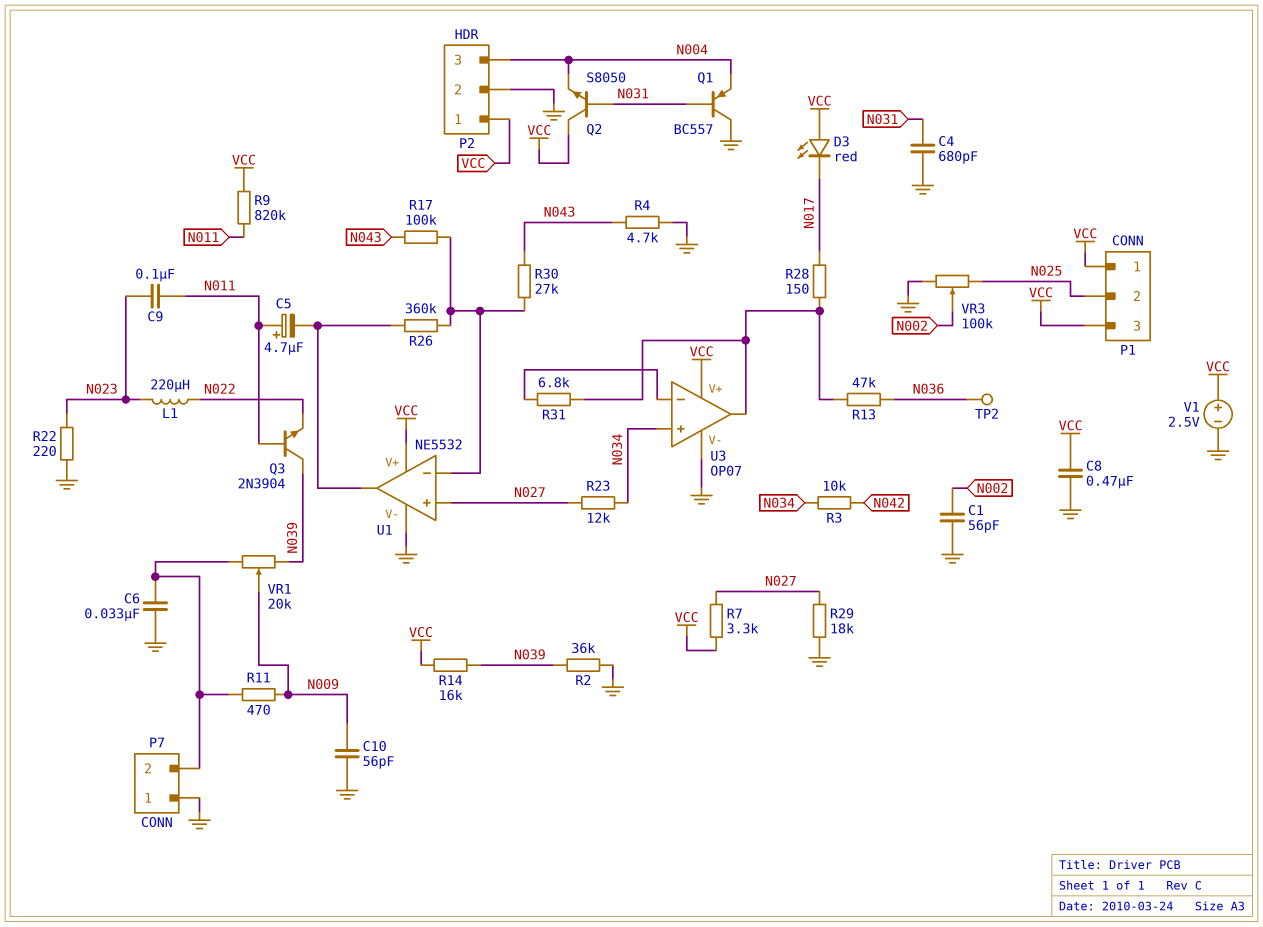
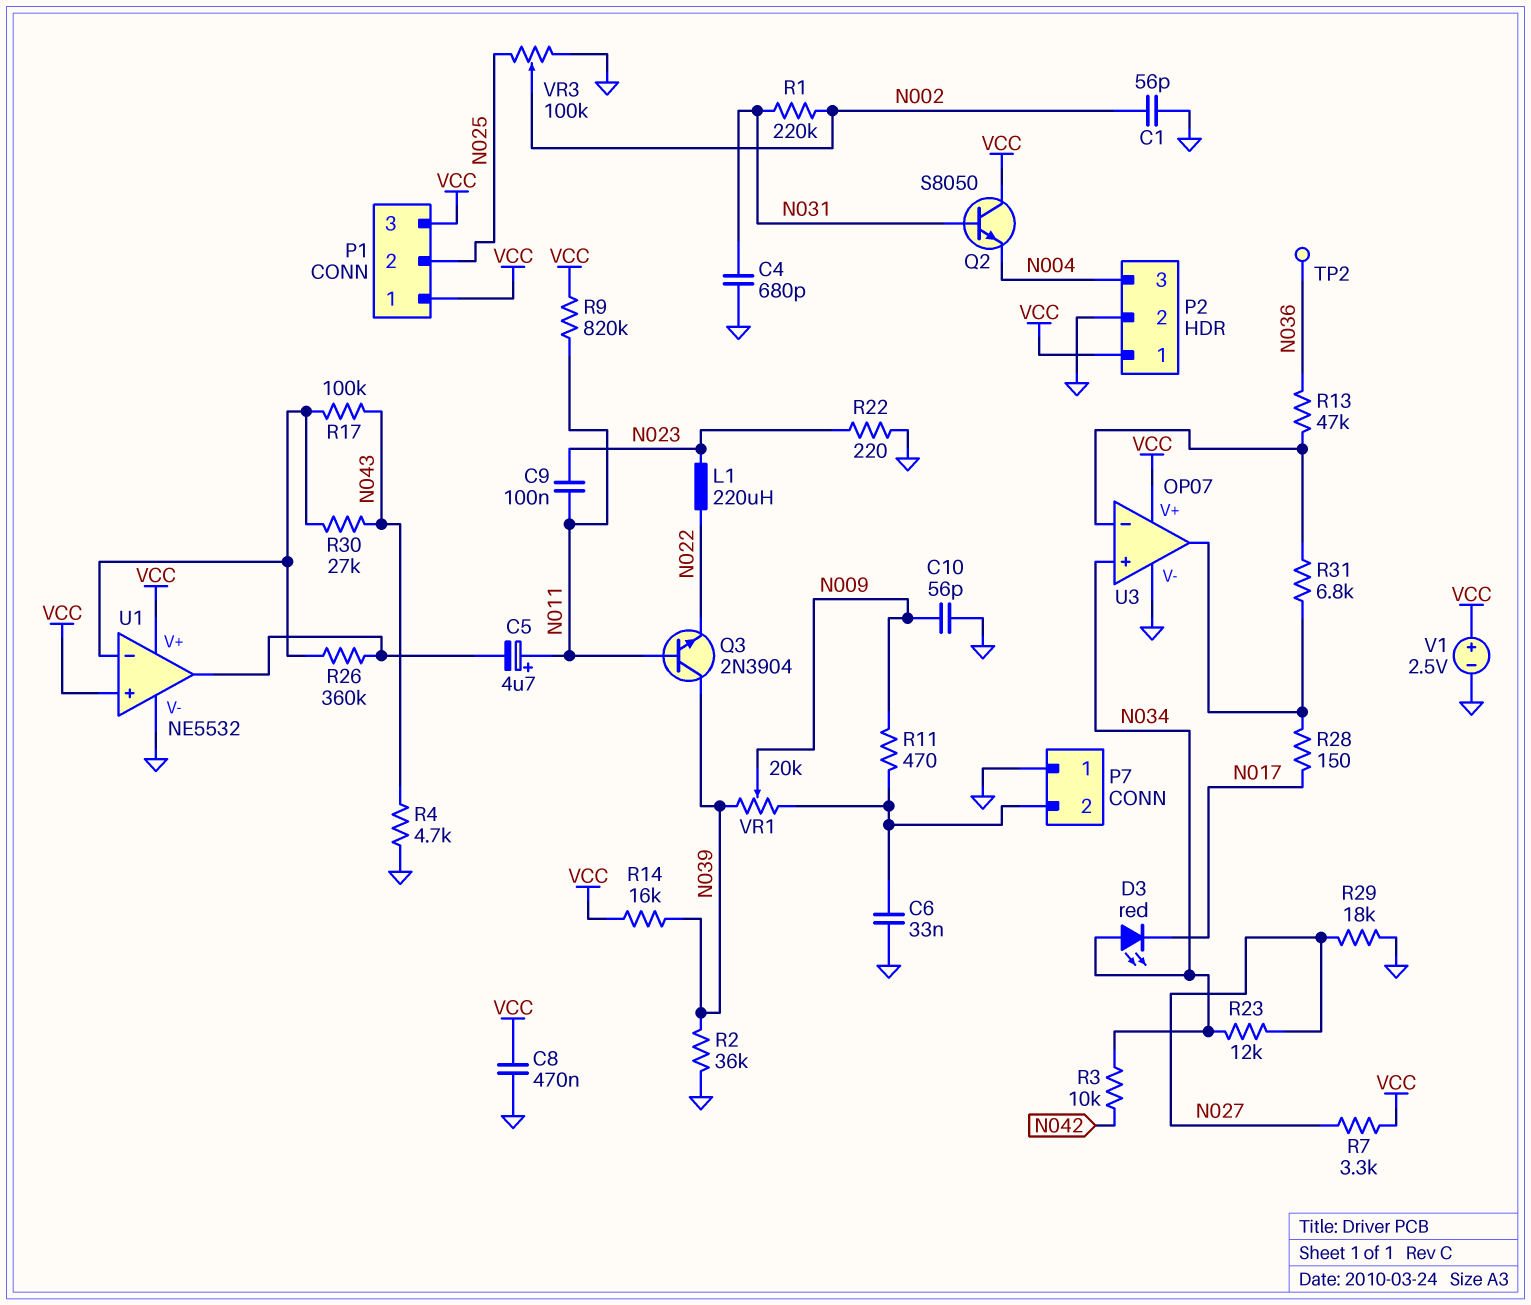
D3: LED red (A VCC, K N017) -> LED red (A N034, K N017)
Q1: PNP BC557 (B N031, C GND, E N004) -> none
R1: none -> 220k (N002, N031)
R13: 47k (N036, U3/out) -> 47k (N036, U3/in-)
U1 pin in+: N027 -> VCC

